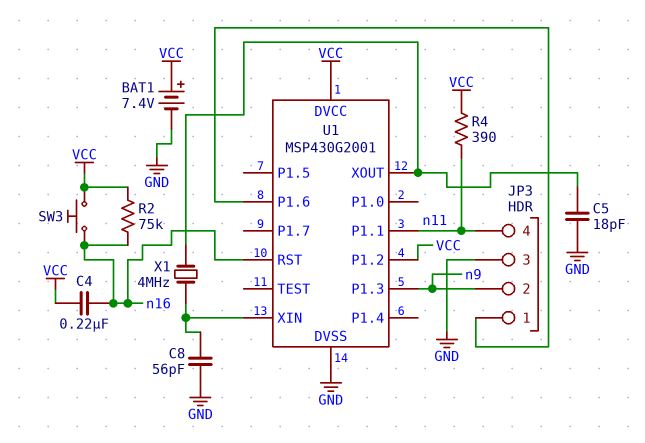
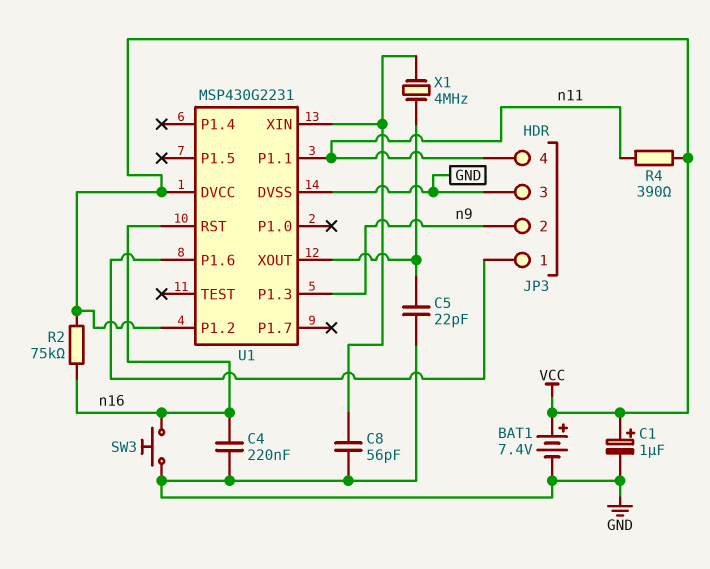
C1: none -> 1uF (plus VCC, minus GND)
C4: 220nF (VCC, n16) -> 220nF (GND, n16)
C5: 18pF (GND, U1/XOUT) -> 22pF (GND, U1/XOUT)
SW3: button (VCC, n16) -> button (GND, n16)
U1: MSP430G2001 -> MSP430G2231

